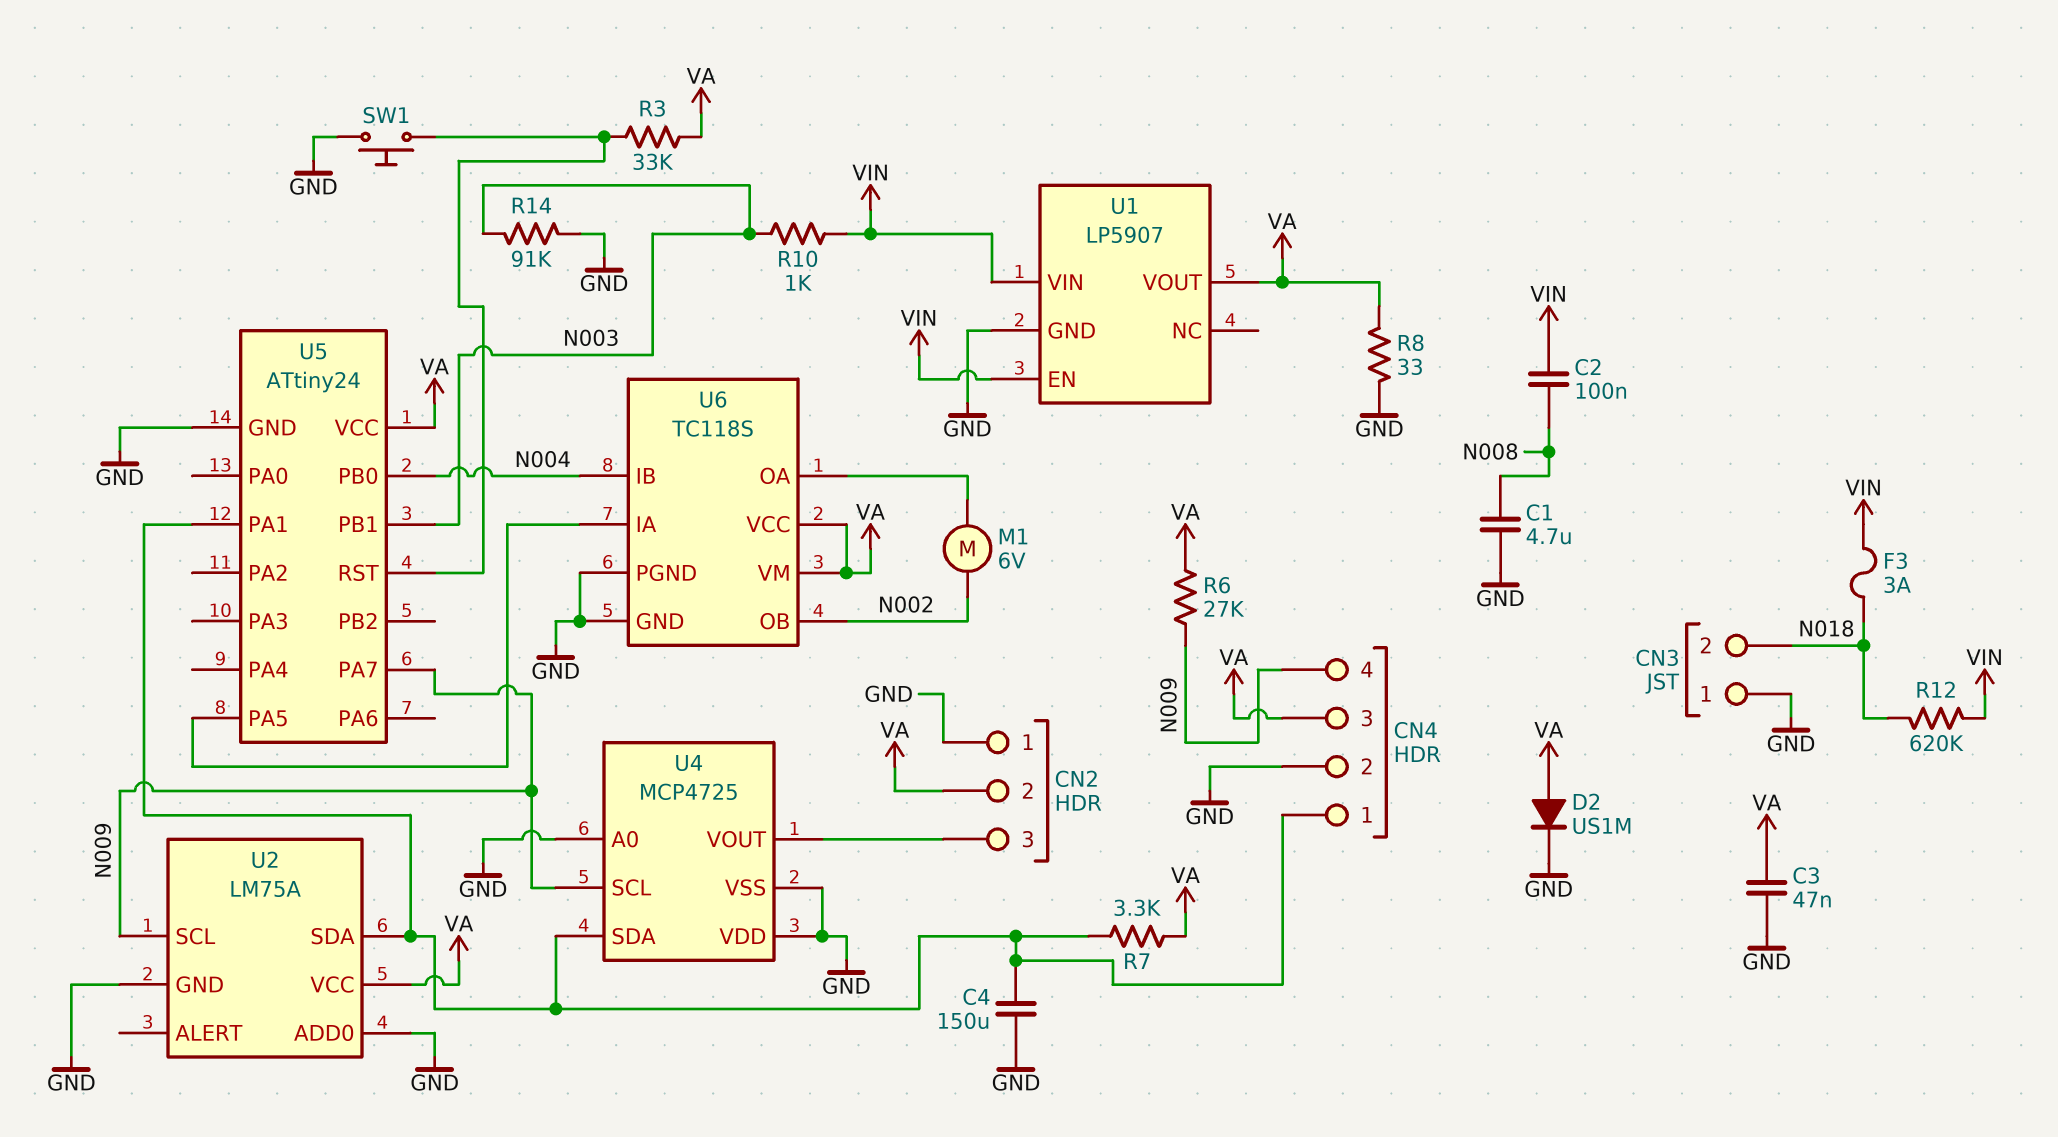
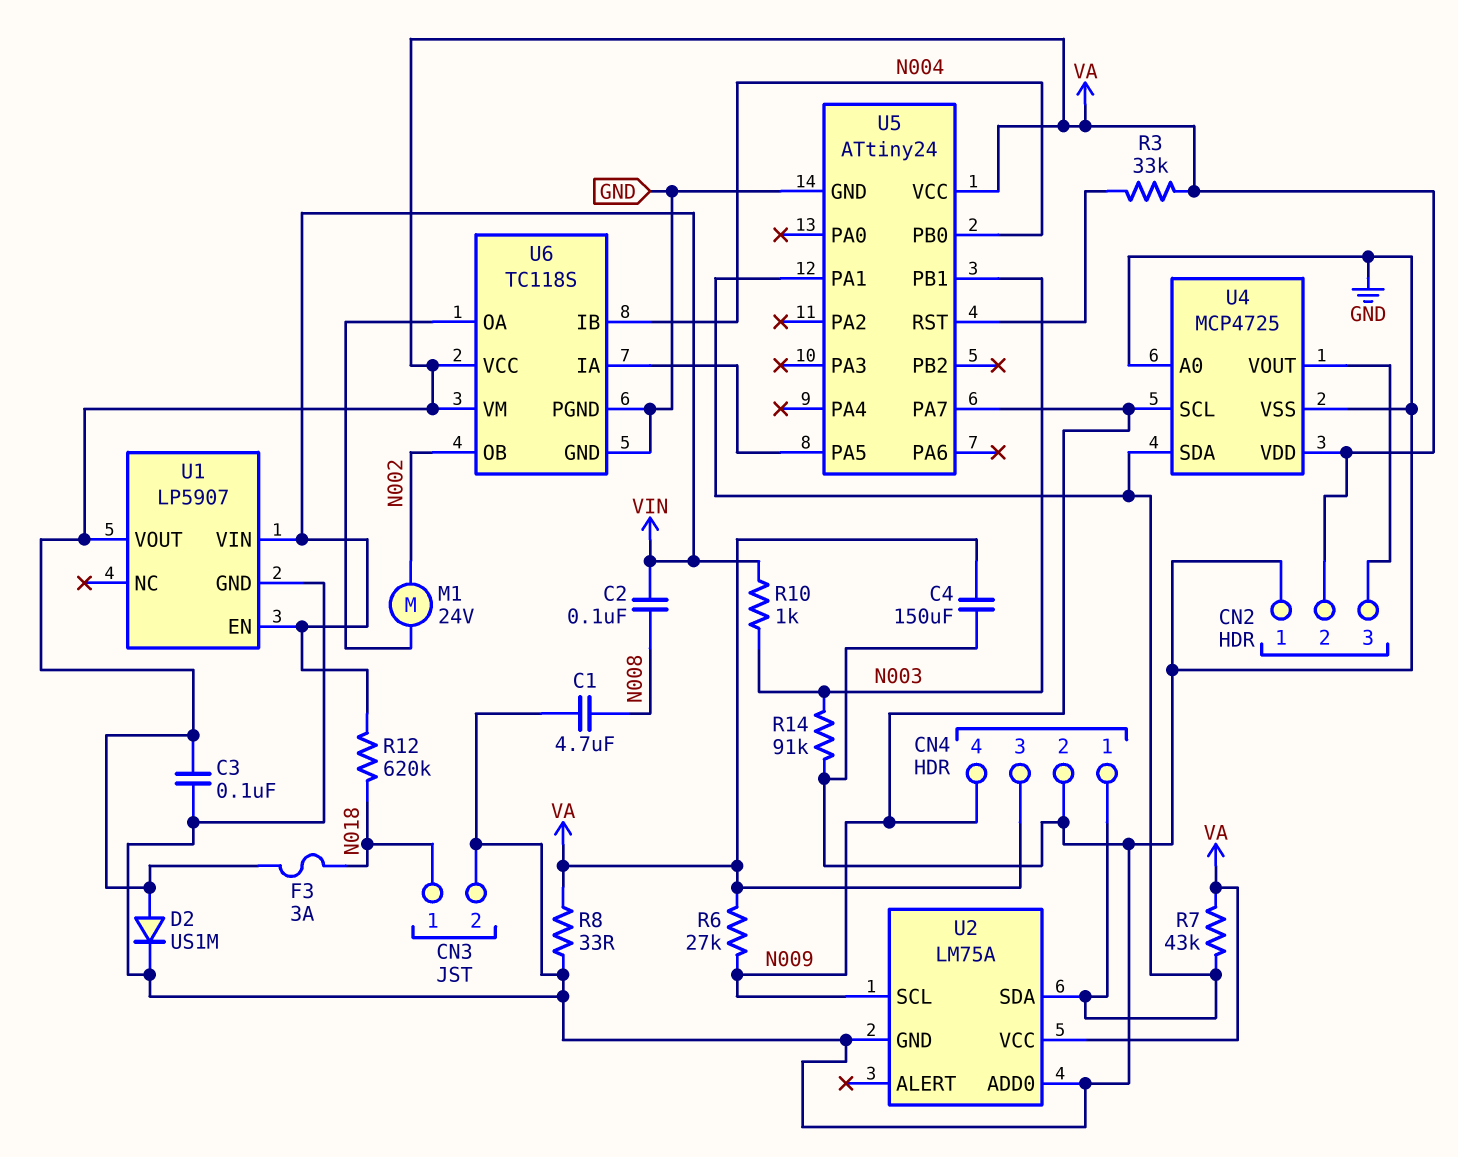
C3: 47nF (GND, VA) -> 100nF (GND, VA)
C4: 150uF (CN4/1, GND) -> 150uF (GND, VA)
CN3 pin 1: GND -> N018
CN3 pin 2: N018 -> GND
F3: 3A (N018, VIN) -> 3A (N018, VA)
M1: motor 6V (N002, U6/OA) -> motor 24V (N002, U6/OA)
R7: 3.3k (CN4/1, VA) -> 43k (CN4/1, VA)
SW1: button (GND, U5/RST) -> none
U4 pin VDD: GND -> VA

